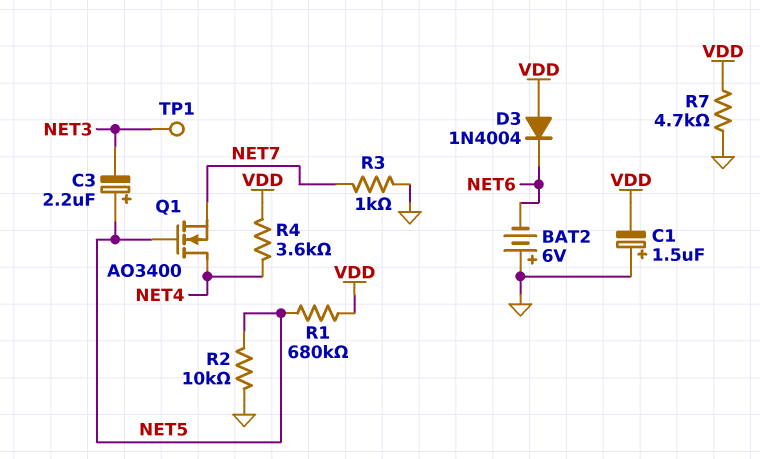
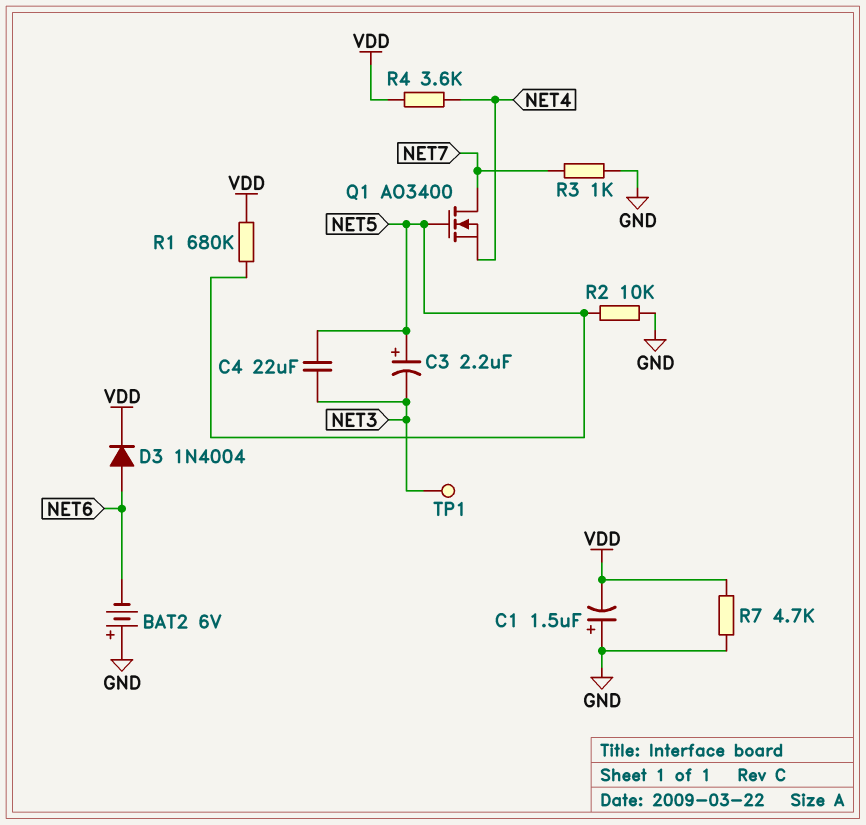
C4: none -> 22uF (NET3, NET5)
D3: diode 1N4004 (A VDD, K NET6) -> diode 1N4004 (A NET6, K VDD)
Q1: NMOS AO3400 (G NET5, D NET4, S NET7) -> NMOS AO3400 (G NET5, D NET7, S NET4)

